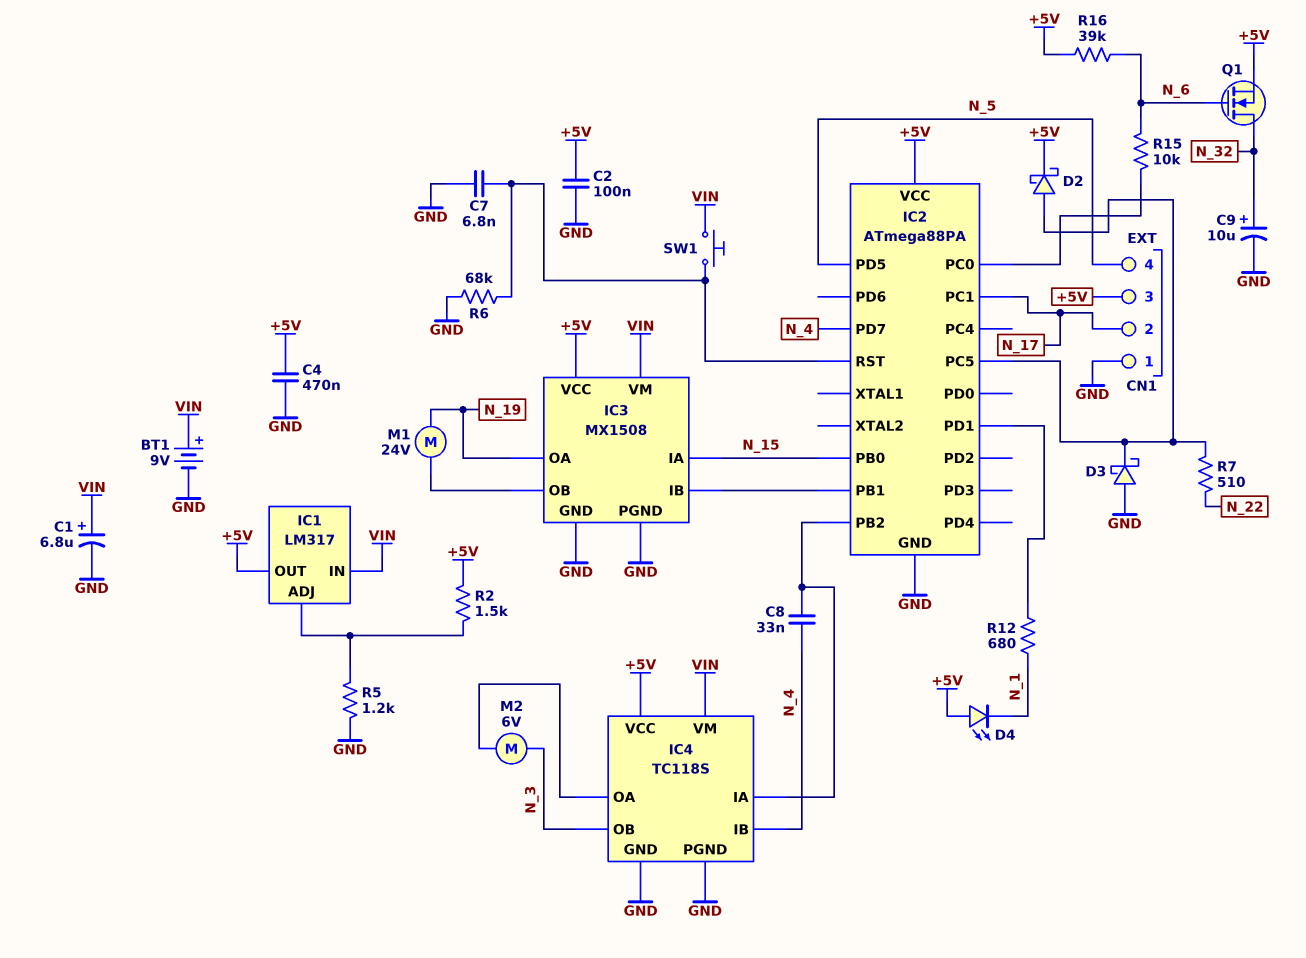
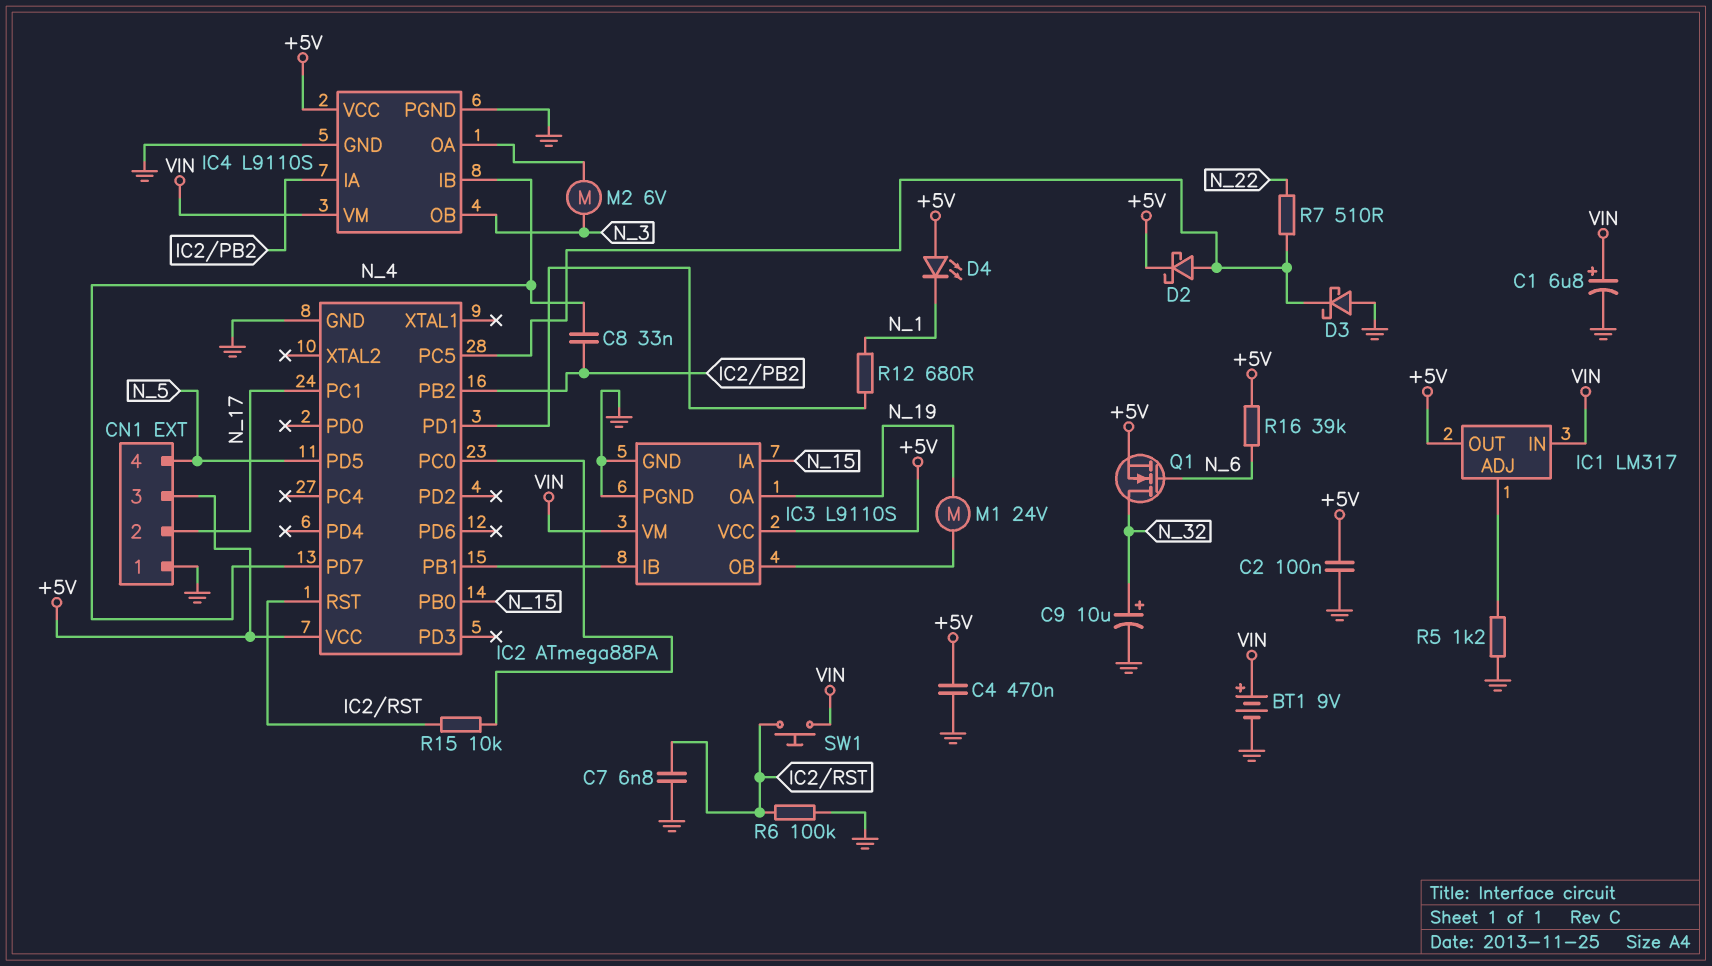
IC3: MX1508 -> L9110S
IC4: TC118S -> L9110S
R2: 1.5k (+5V, IC1/ADJ) -> none
R6: 68k (GND, IC2/RST) -> 100k (GND, IC2/RST)
R15: 10k (IC2/PC0, N_6) -> 10k (IC2/PC0, IC2/RST)

